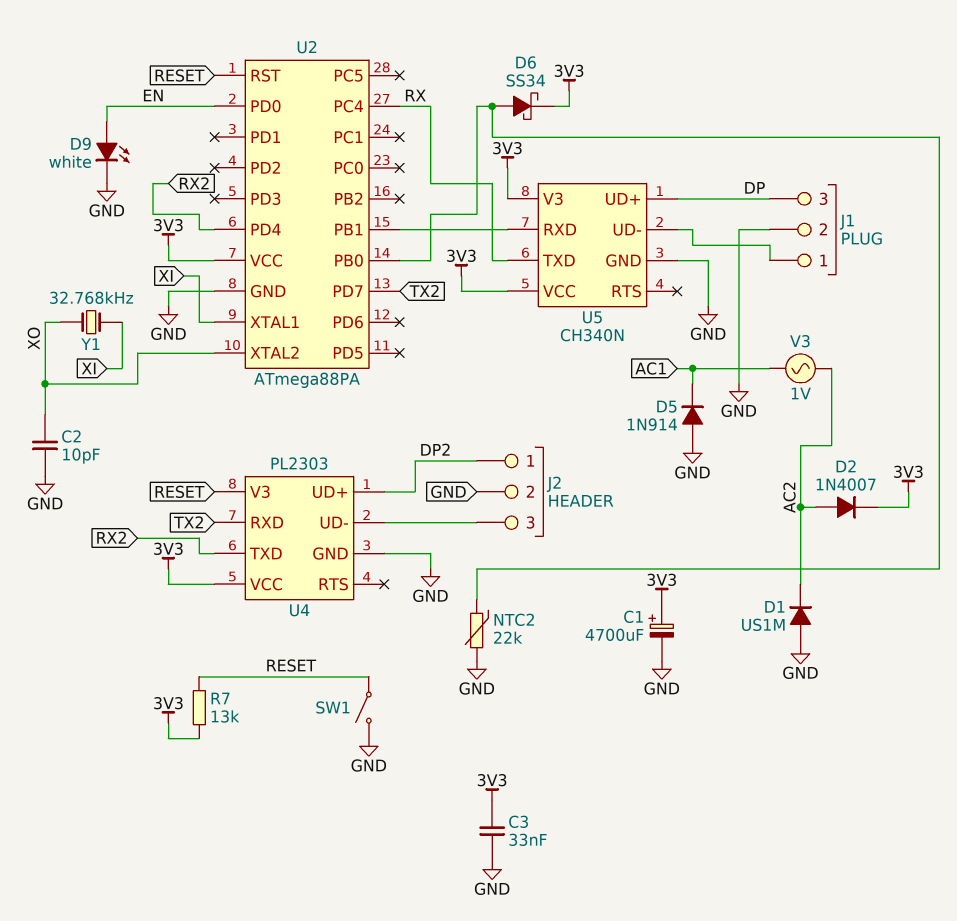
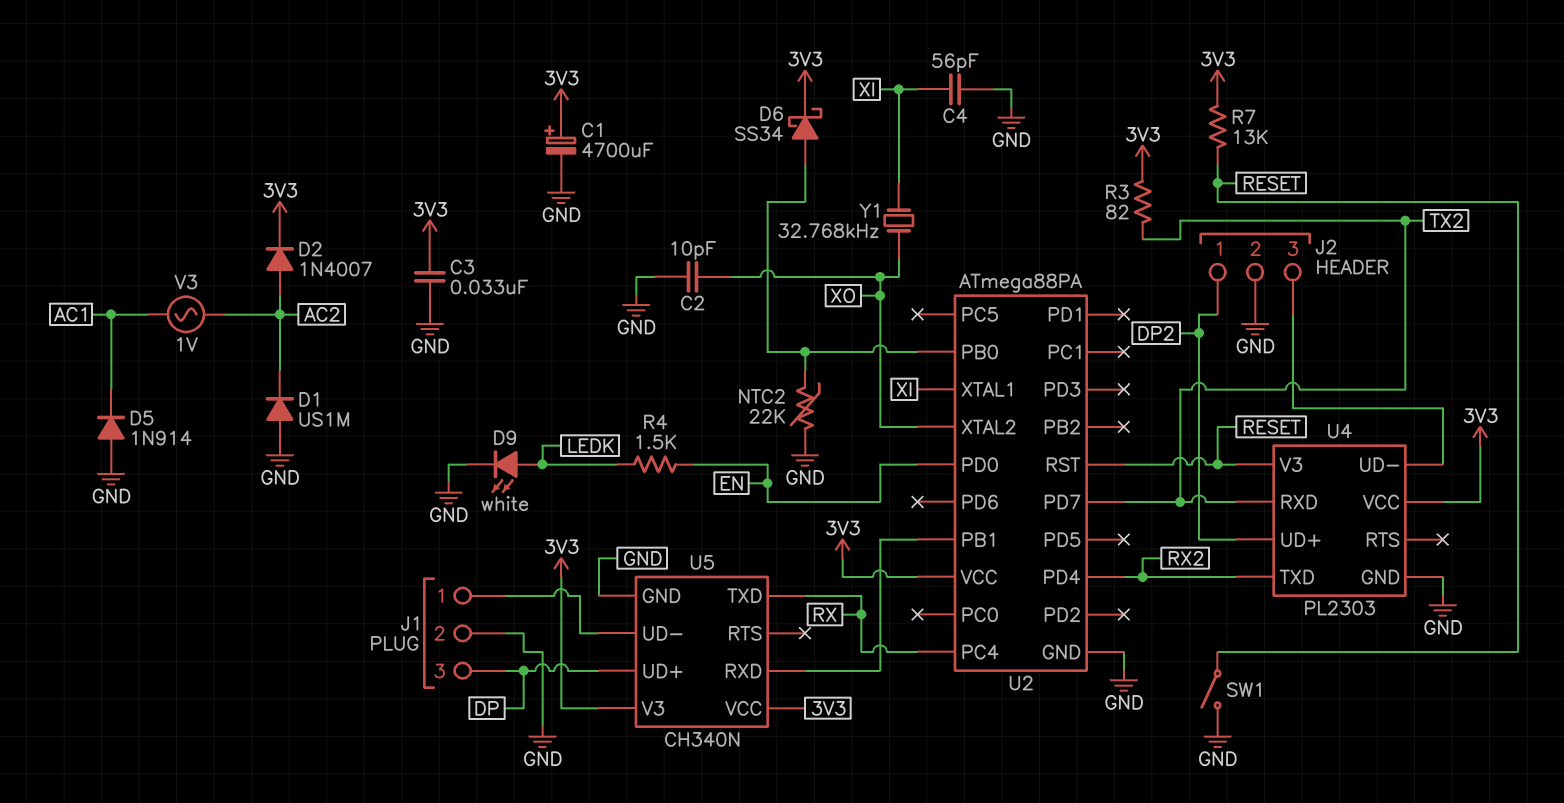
C4: none -> 56pF (GND, XI)
D9: LED white (A EN, K GND) -> LED white (A LEDK, K GND)
R3: none -> 82 (3V3, TX2)
R4: none -> 1.5k (EN, LEDK)

